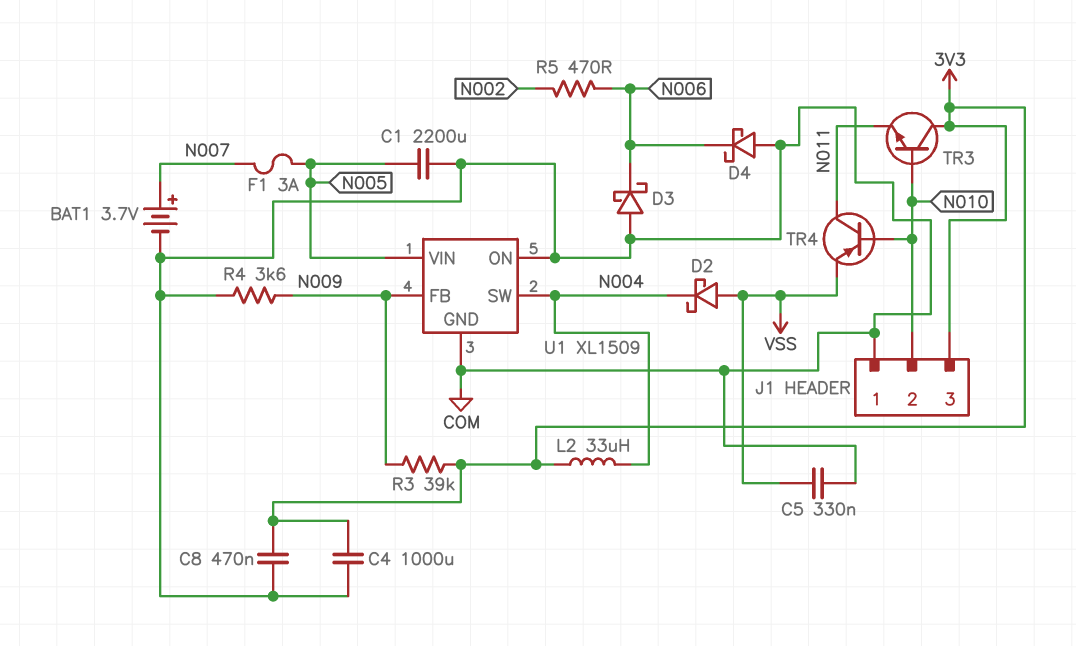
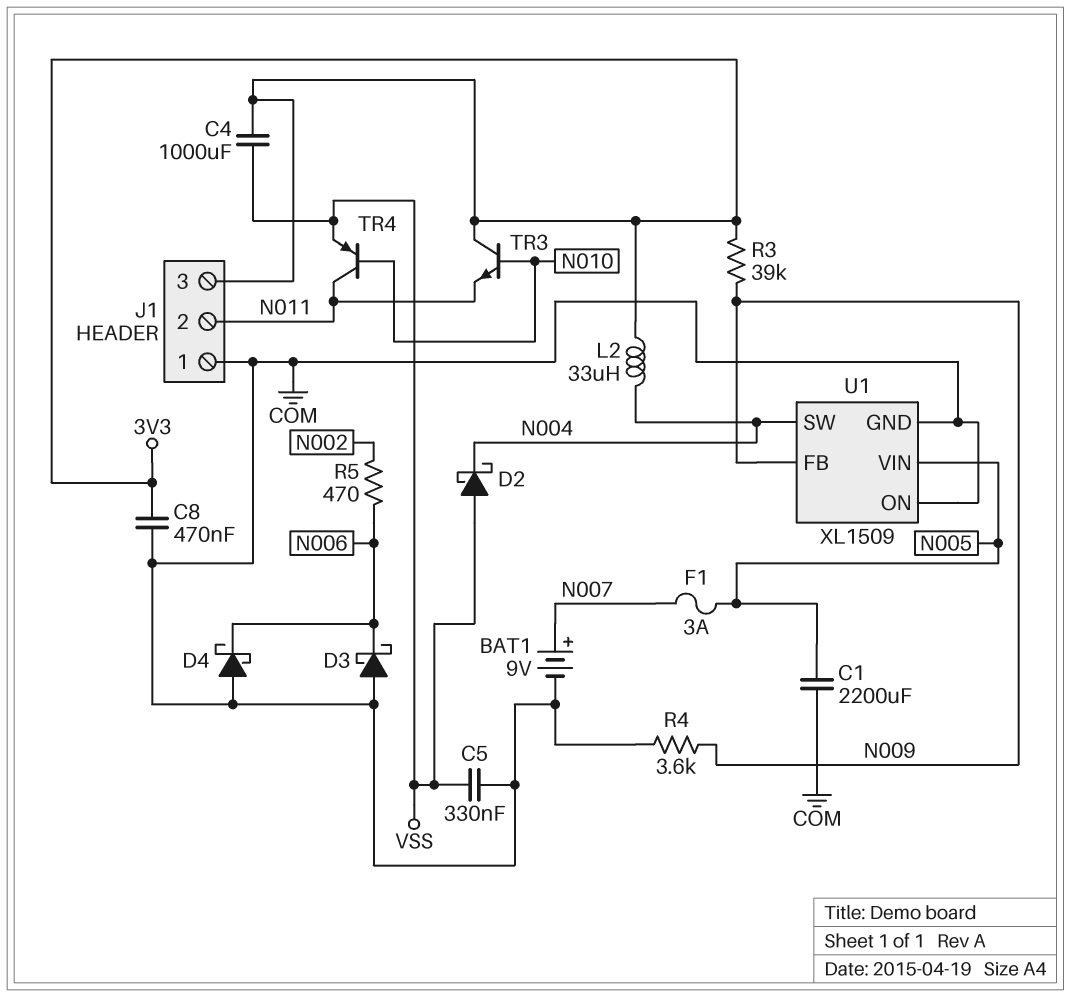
BAT1: 3.7V (plus N007, minus COM) -> 9V (plus N007, minus COM)
C4: 1000uF (3V3, COM) -> 1000uF (3V3, VSS)
J1 pin 2: N010 -> N011

